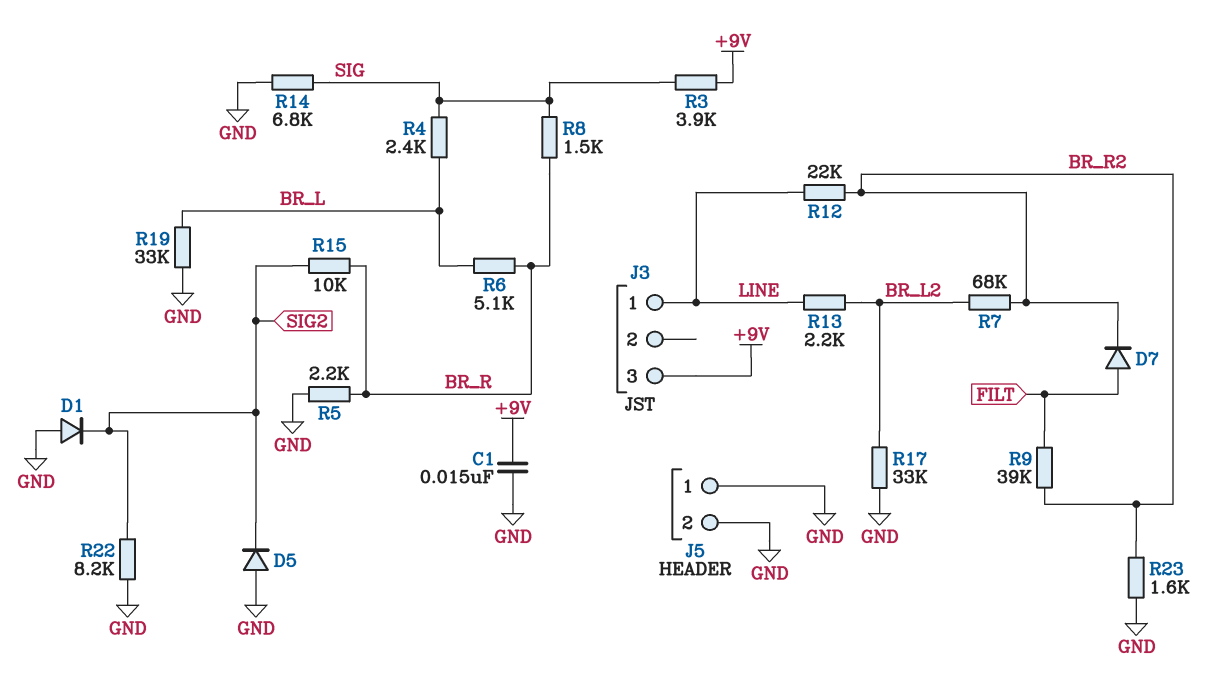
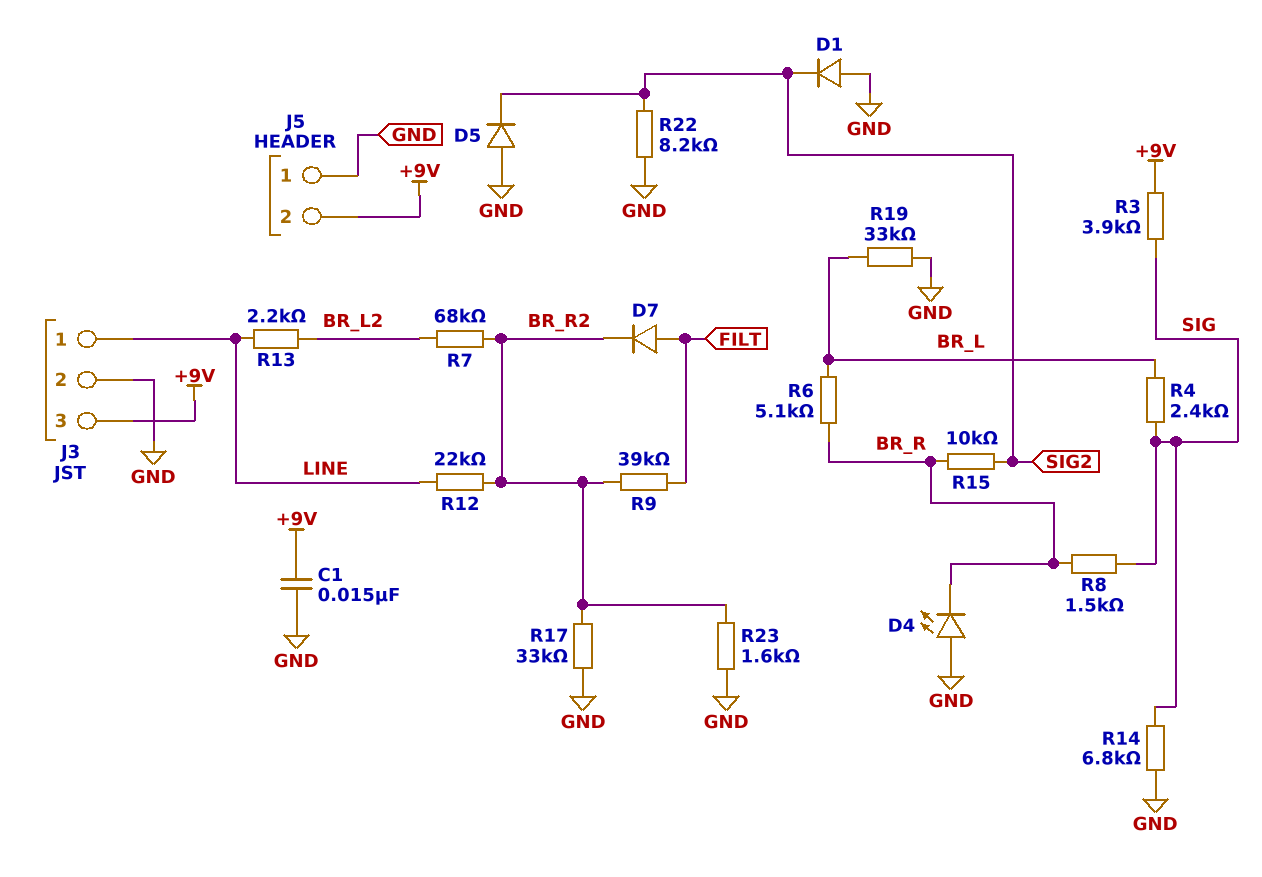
D4: none -> LED (A GND, K BR_R)
J3 pin 2: none -> GND
J5 pin 2: GND -> +9V
R5: 2.2k (BR_R, GND) -> none
R17: 33k (BR_L2, GND) -> 33k (BR_R2, GND)

